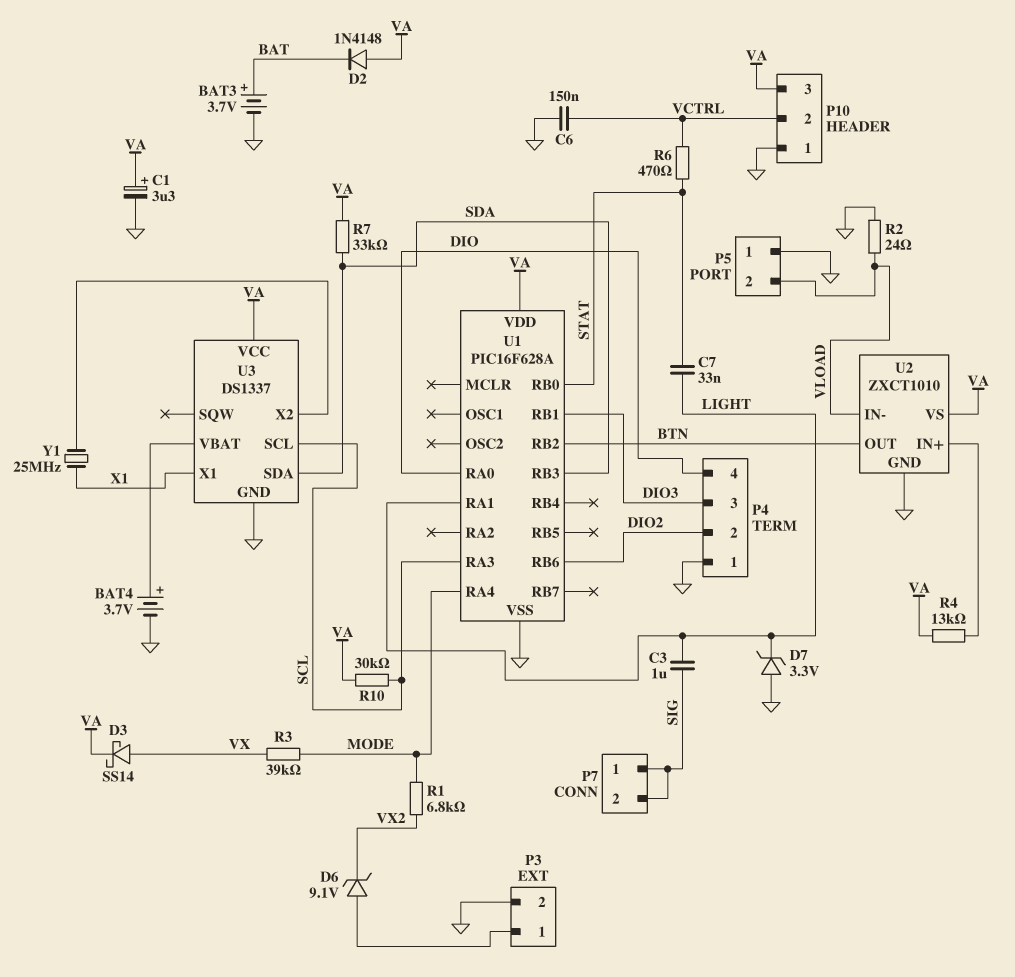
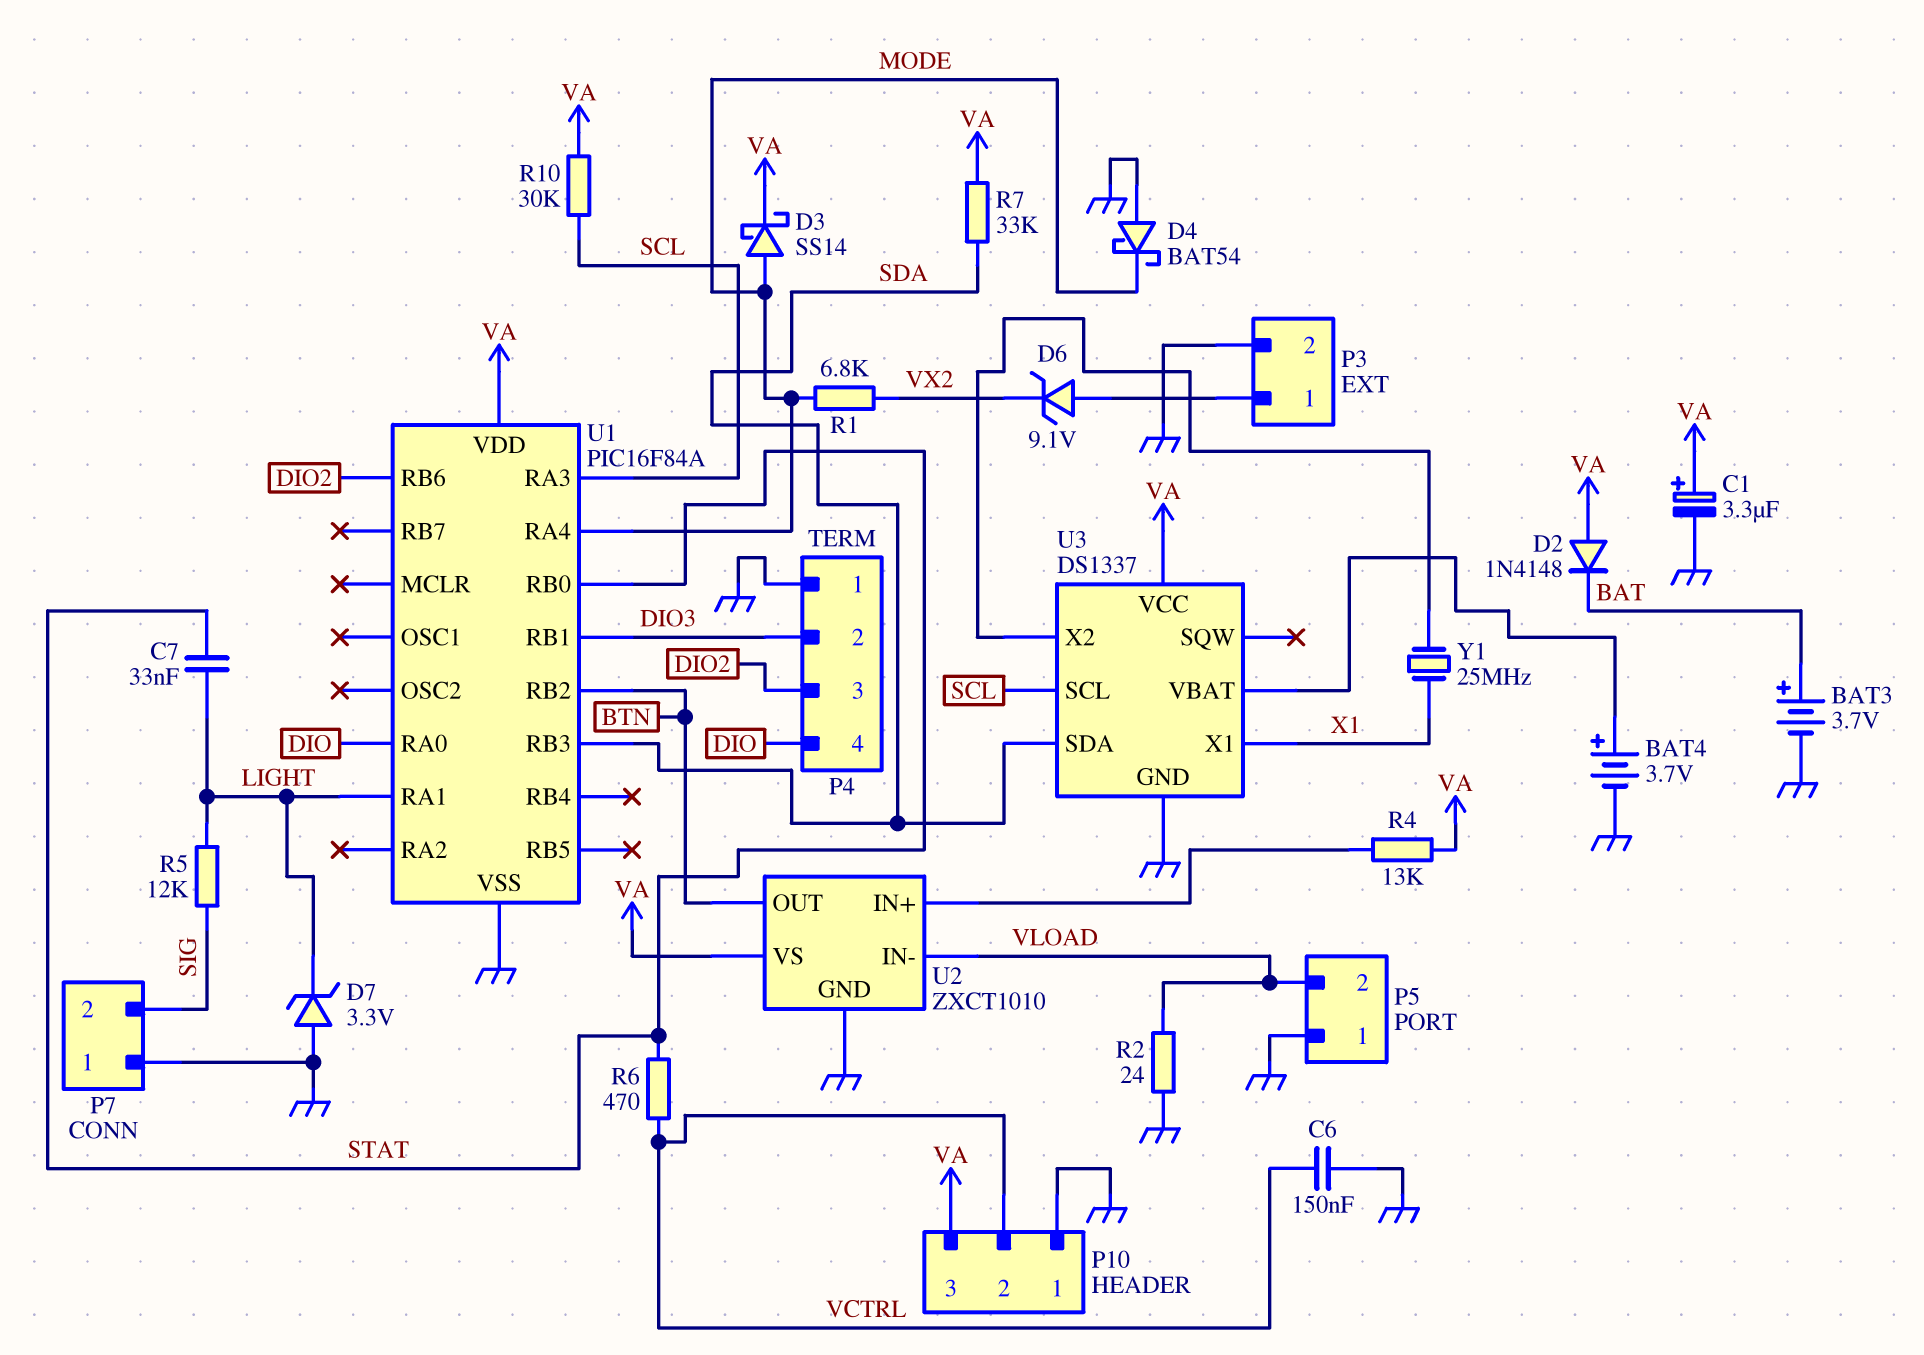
C3: 1uF (LIGHT, SIG) -> none
D3: schottky SS14 (A VX, K VA) -> schottky SS14 (A MODE, K VA)
D4: none -> schottky BAT54 (A GND, K MODE)
P4 pin 2: DIO2 -> DIO3
P4 pin 3: DIO3 -> DIO2
P7 pin 1: SIG -> GND
R3: 39k (MODE, VX) -> none
R5: none -> 12k (LIGHT, SIG)
U1: PIC16F628A -> PIC16F84A

